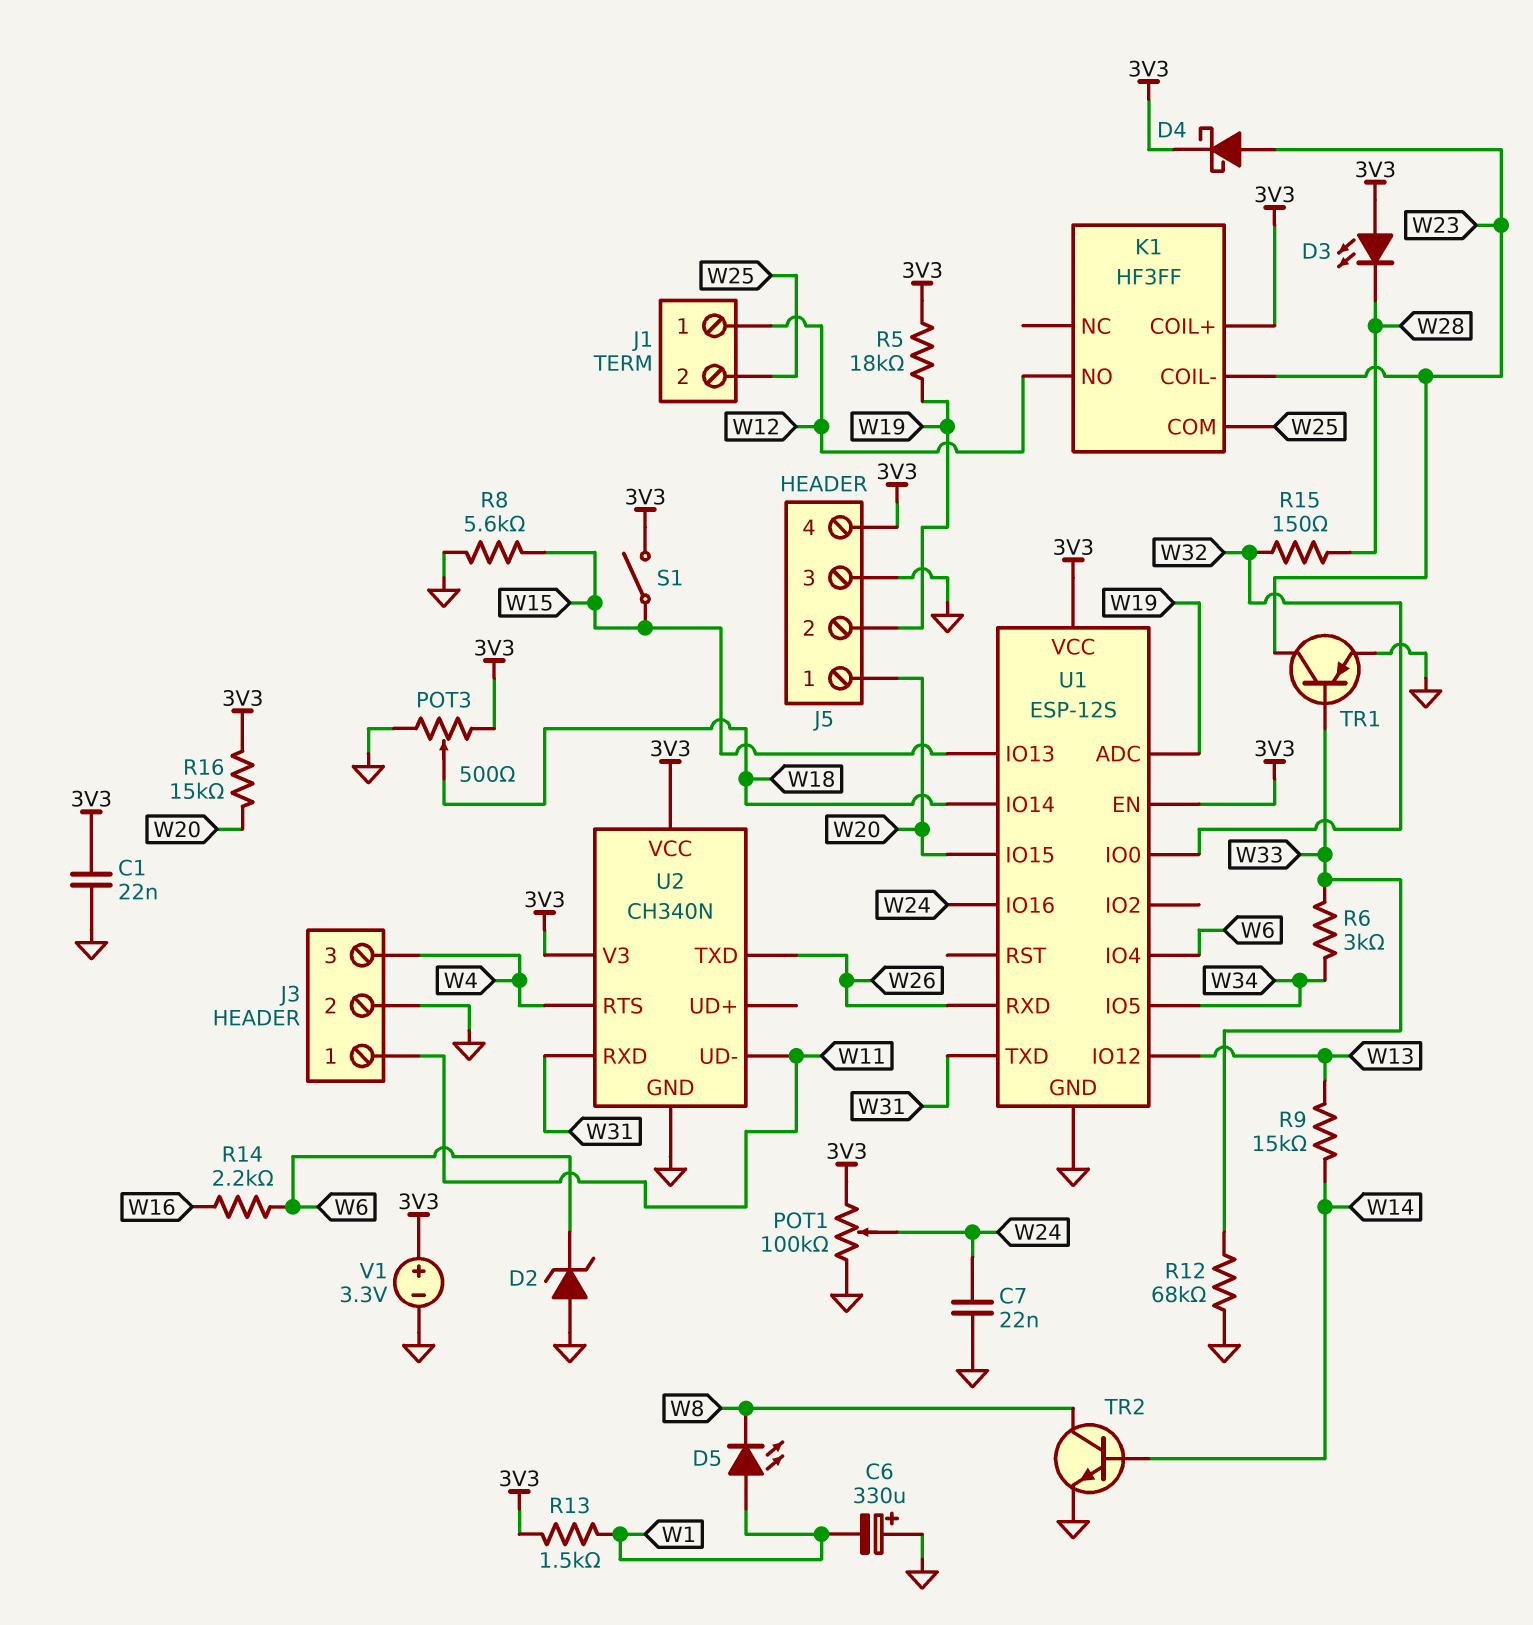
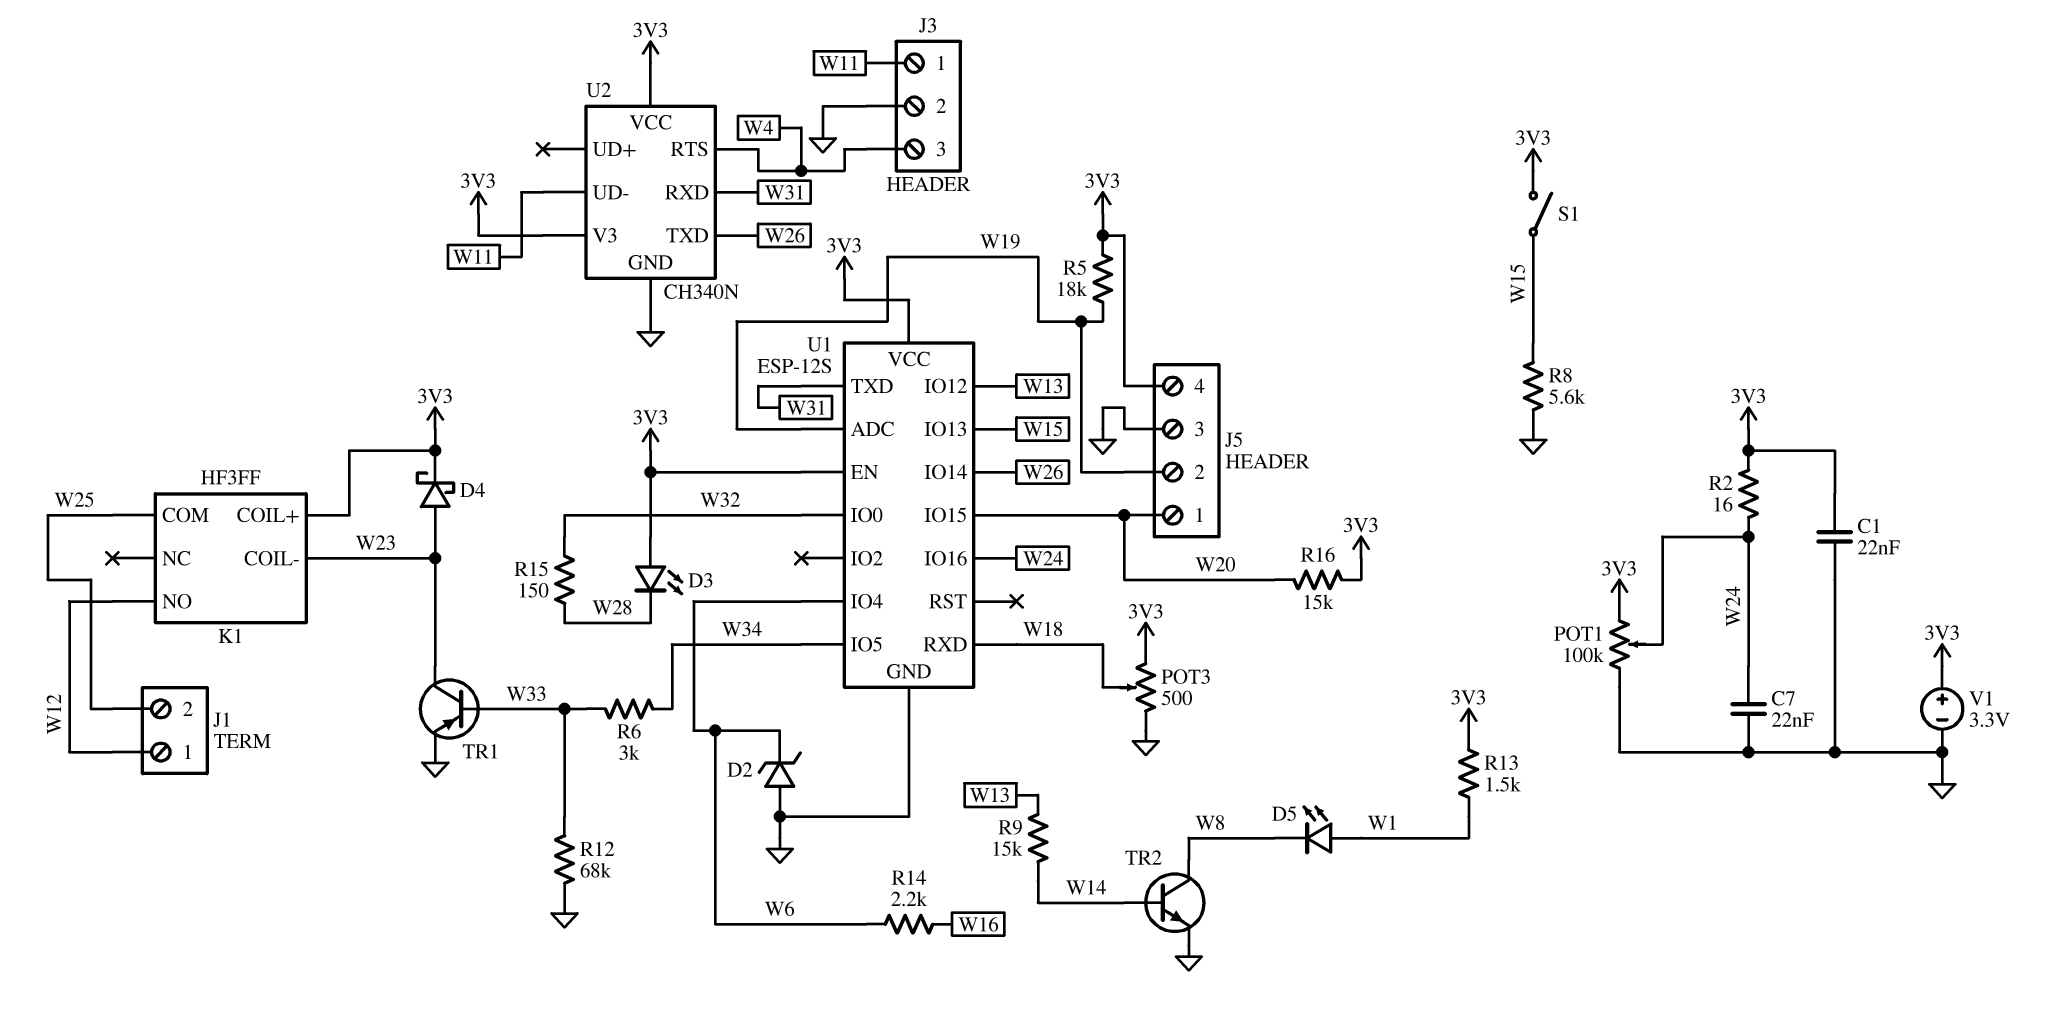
C6: 330uF (plus GND, minus W1) -> none
R2: none -> 16 (3V3, W24)
U1 pin IO14: W18 -> W26
U1 pin RXD: W26 -> W18

